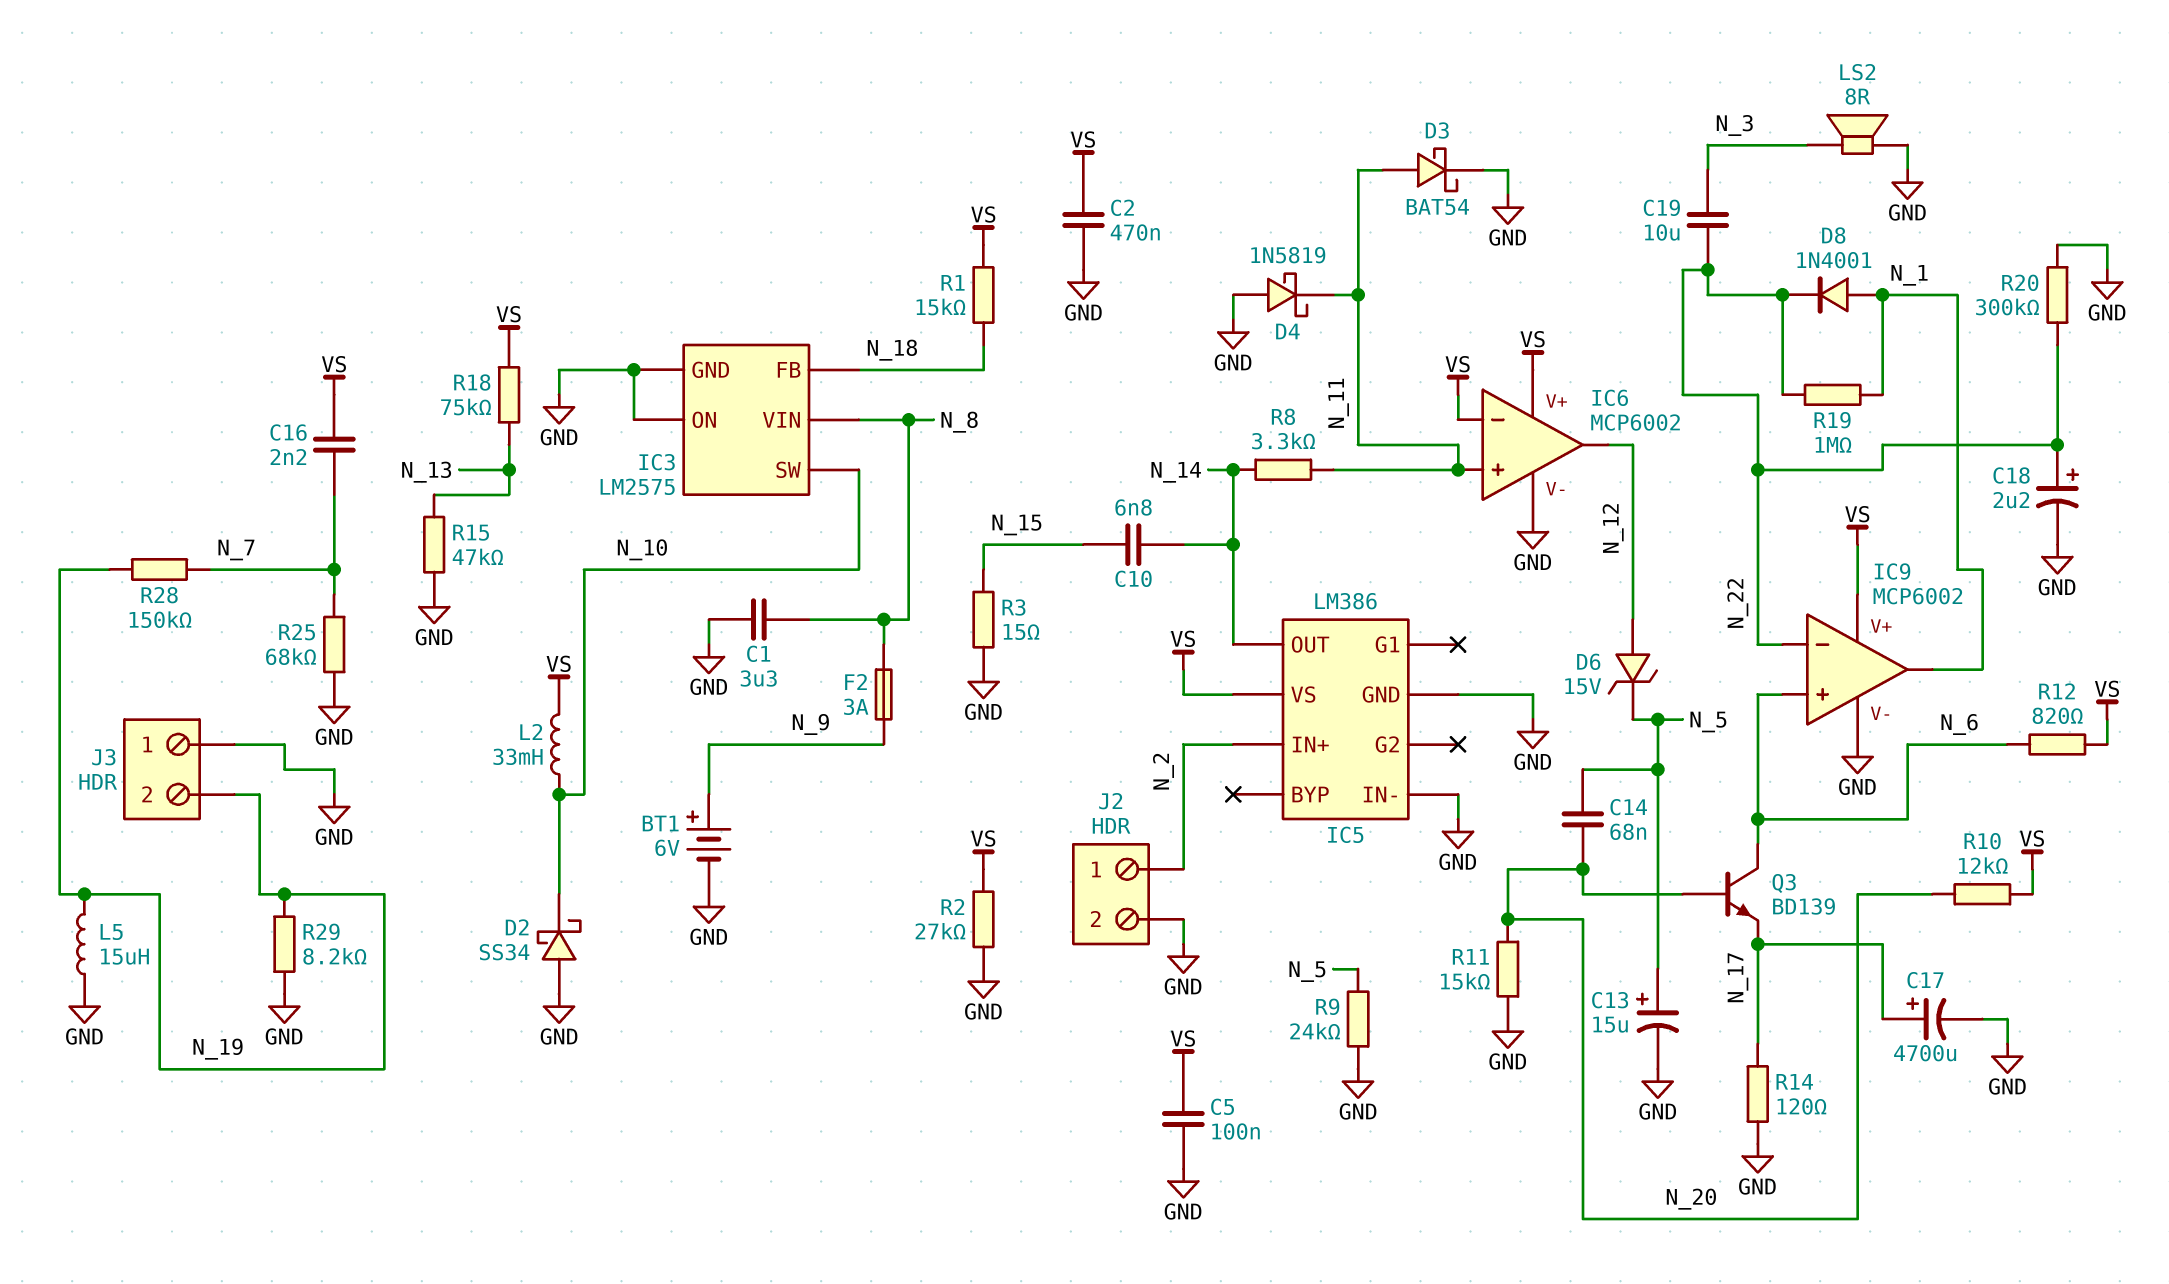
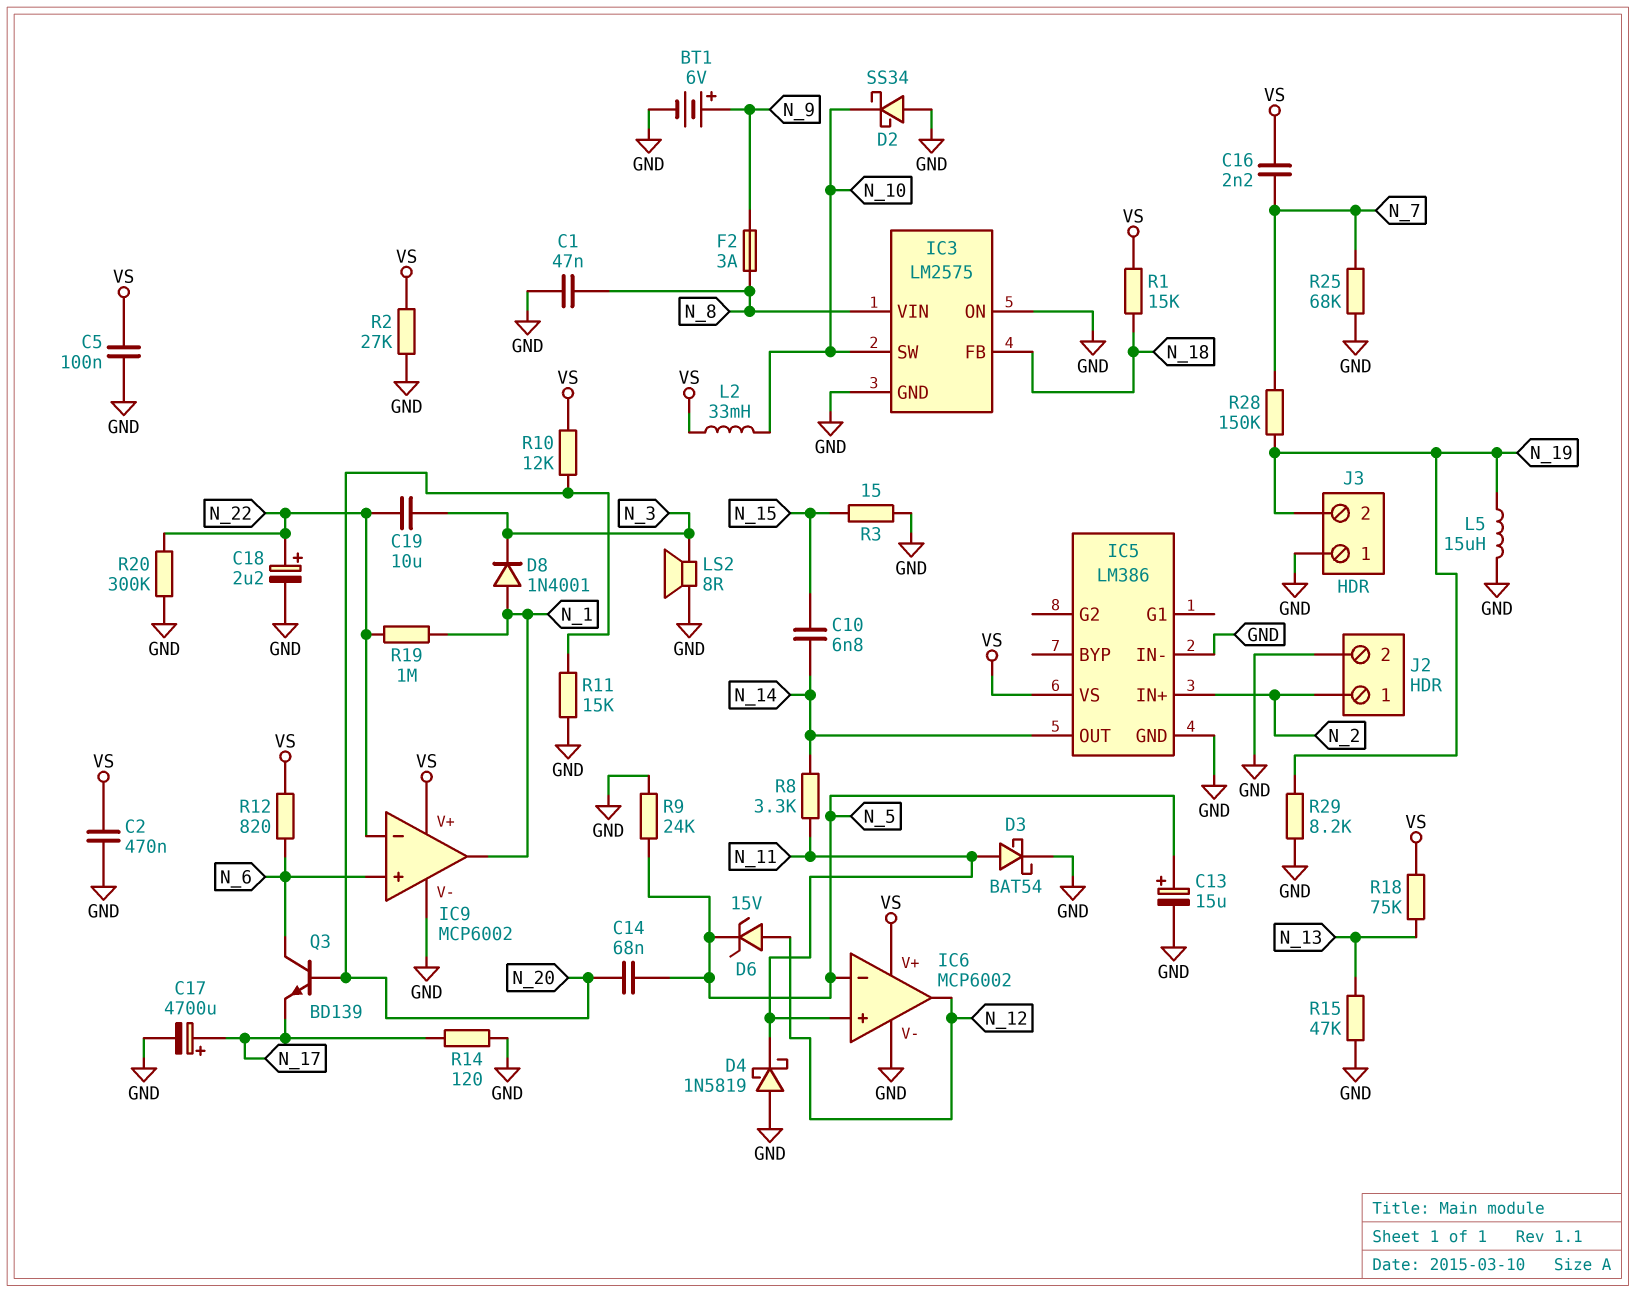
C1: 3.3uF (GND, N_8) -> 47nF (GND, N_8)
D8: diode 1N4001 (A N_1, K N_22) -> diode 1N4001 (A N_1, K N_3)
IC6 pin in-: VS -> N_5

